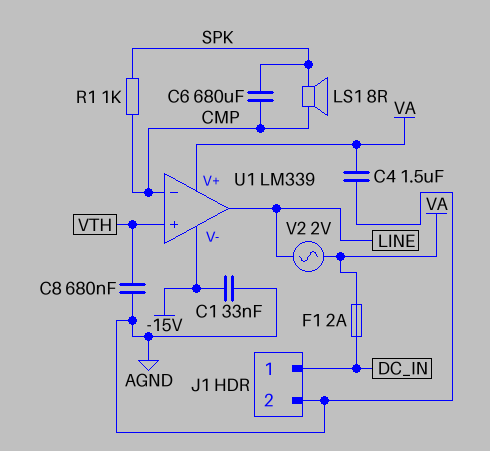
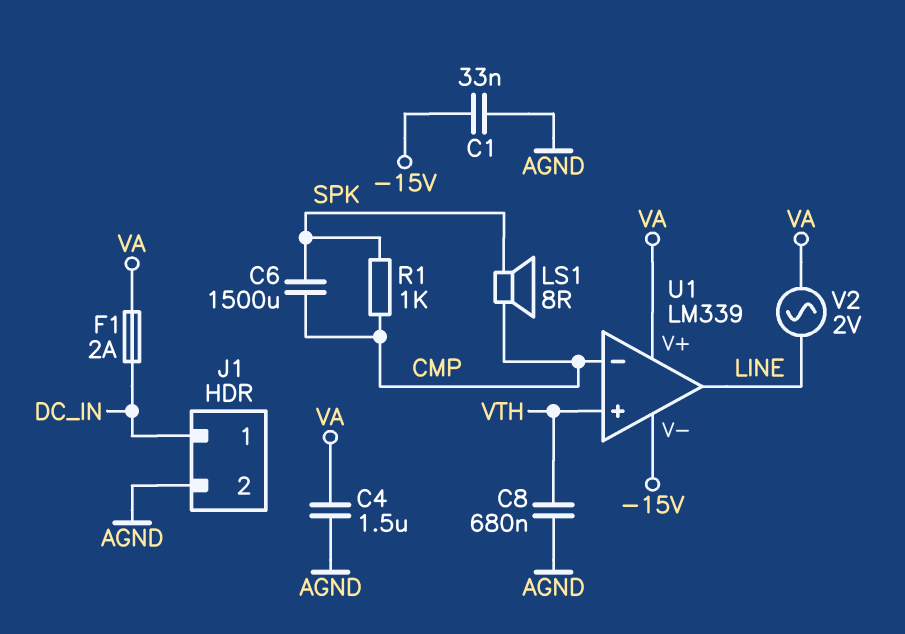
C6: 680uF (CMP, SPK) -> 1500uF (CMP, SPK)

